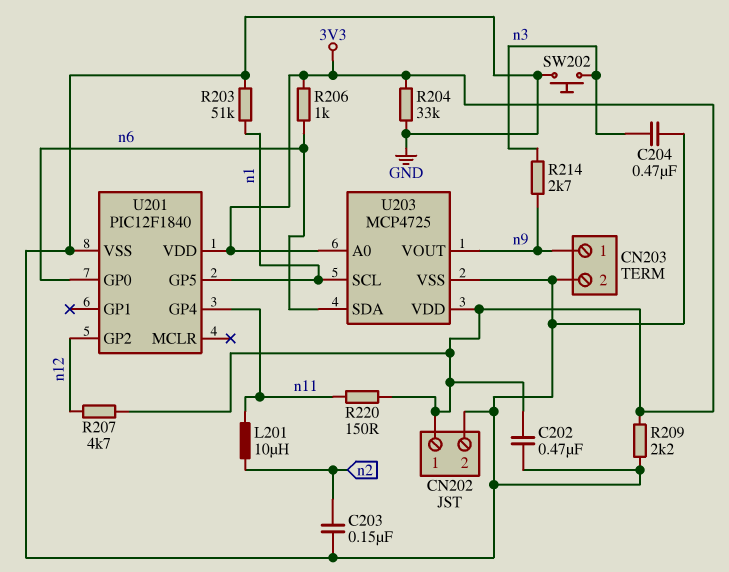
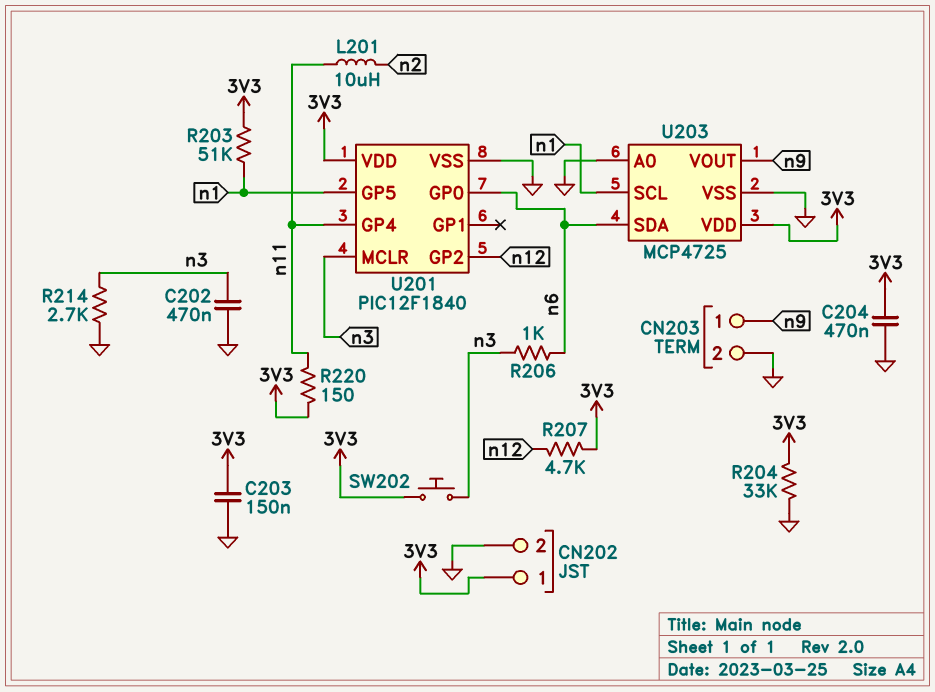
C202: 470nF (3V3, GND) -> 470nF (GND, n3)
C203: 150nF (GND, n2) -> 150nF (3V3, GND)
C204: 470nF (GND, n3) -> 470nF (3V3, GND)
R203: 51k (GND, n1) -> 51k (3V3, n1)
R206: 1k (3V3, n6) -> 1k (n3, n6)
R209: 2.2k (3V3, GND) -> none
R214: 2.7k (n3, n9) -> 2.7k (GND, n3)
SW202: button (GND, n3) -> button (3V3, n3)
U201 pin MCLR: none -> n3
U203 pin A0: 3V3 -> GND

